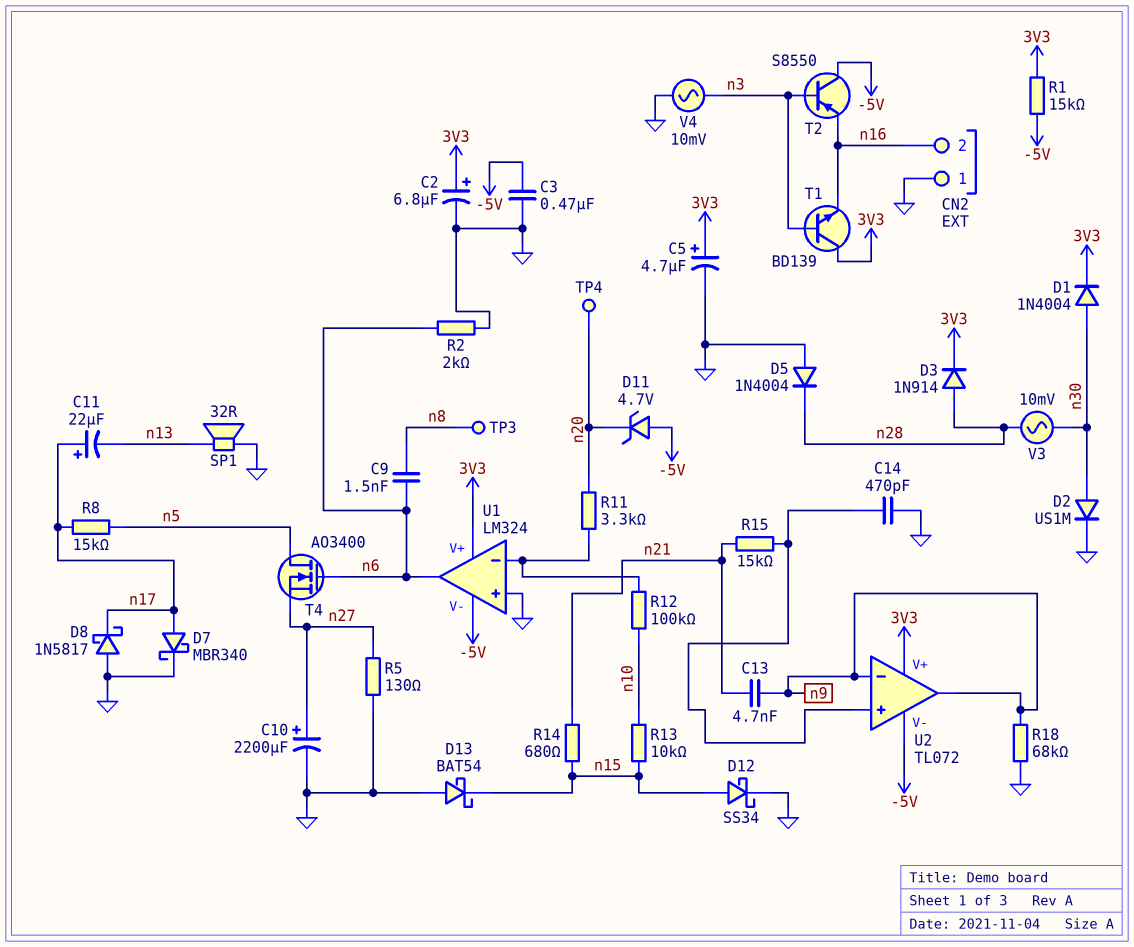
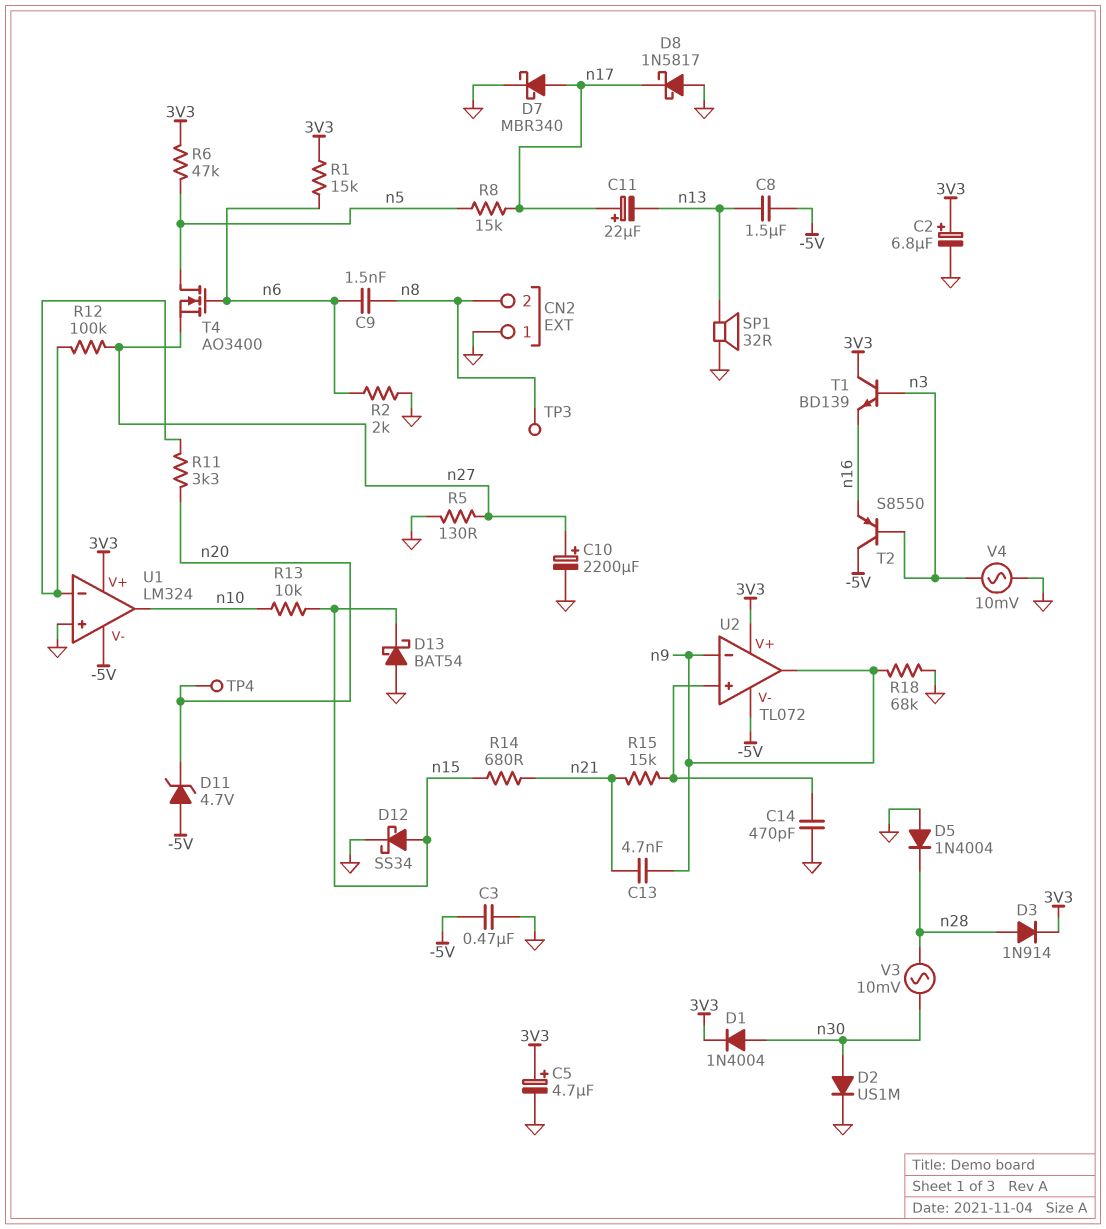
C8: none -> 1.5uF (-5V, n13)
CN2 pin 2: n16 -> n8
R1: 15k (-5V, 3V3) -> 15k (3V3, n6)
R6: none -> 47k (3V3, n5)
R12: 100k (U1/in-, n10) -> 100k (U1/in-, n27)
U1 pin out: n6 -> n10

